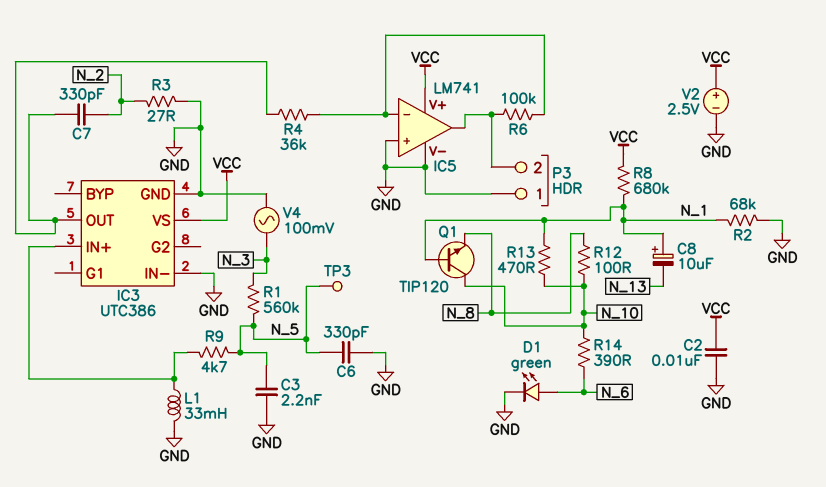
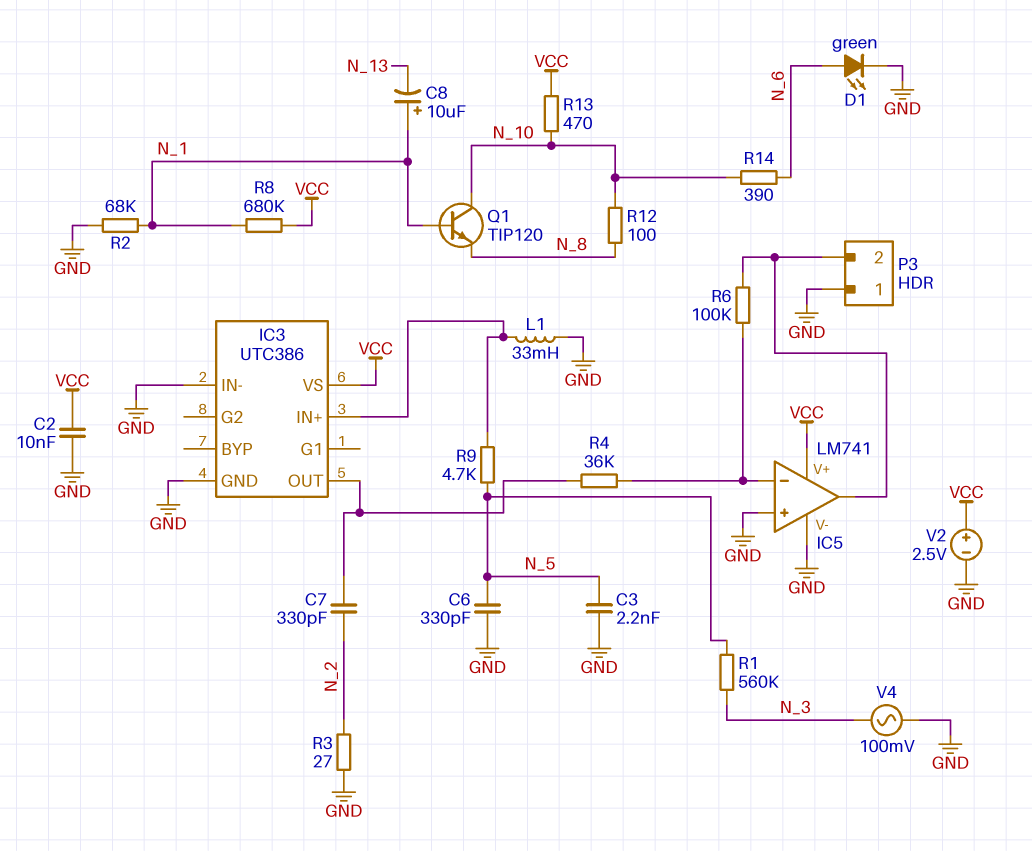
R13: 470 (N_1, N_10) -> 470 (N_10, VCC)
TP3: test point (N_5) -> none

